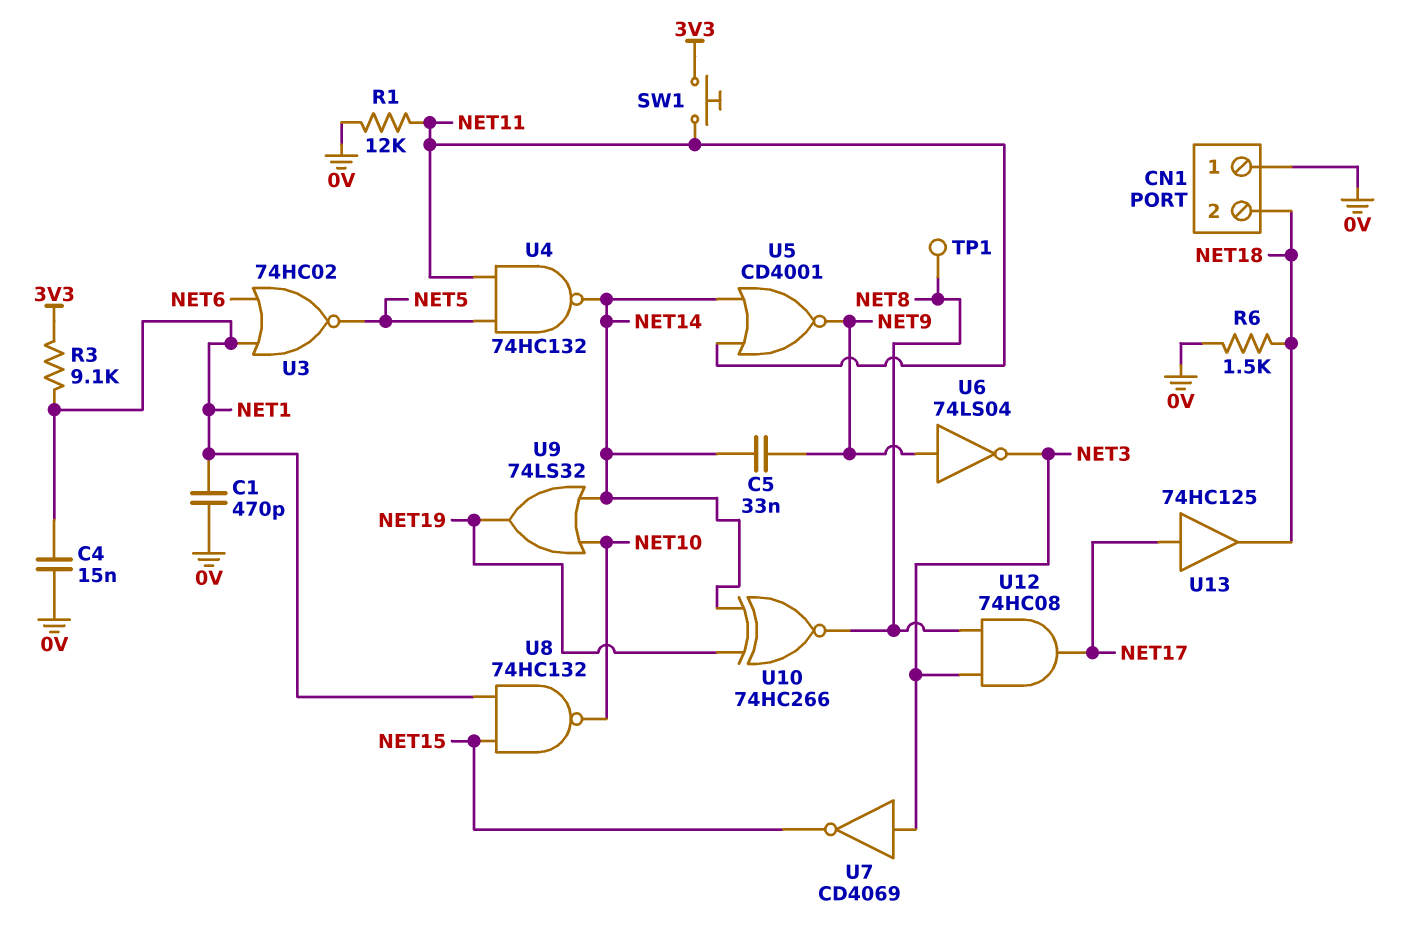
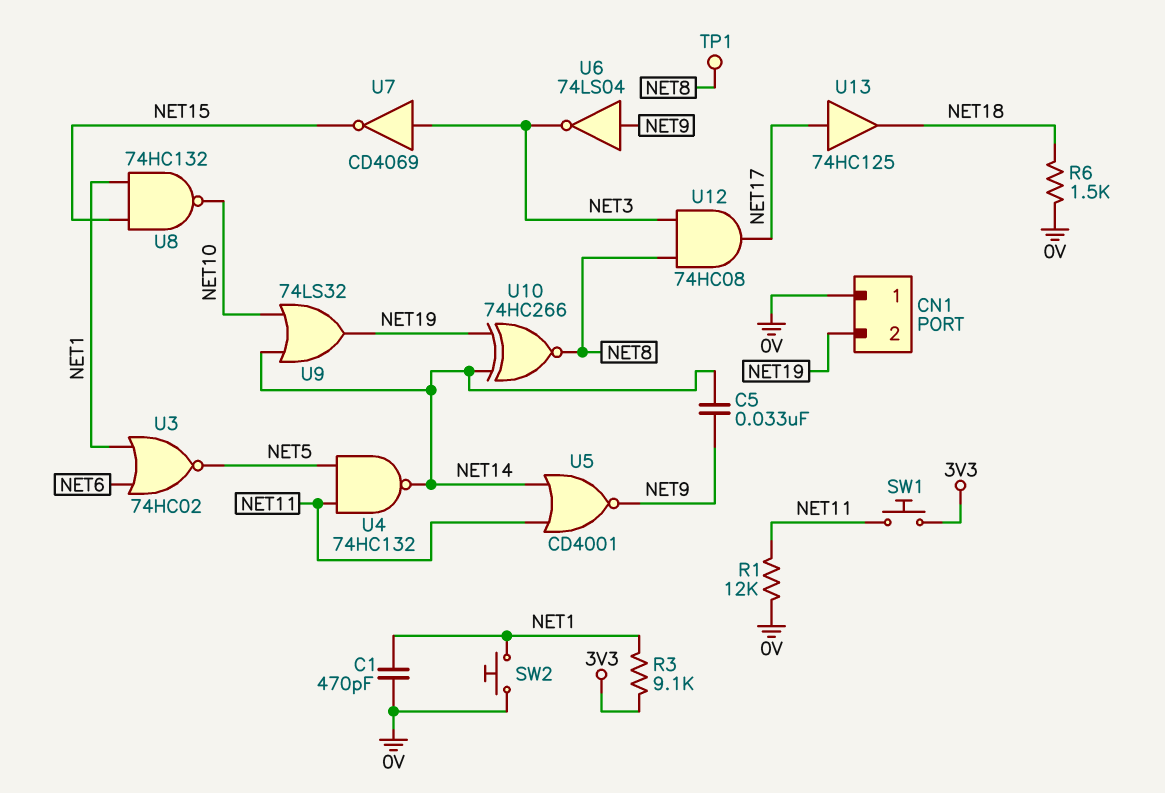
C4: 15nF (0V, NET1) -> none
CN1 pin 2: NET18 -> NET19
SW2: none -> button (0V, NET1)

